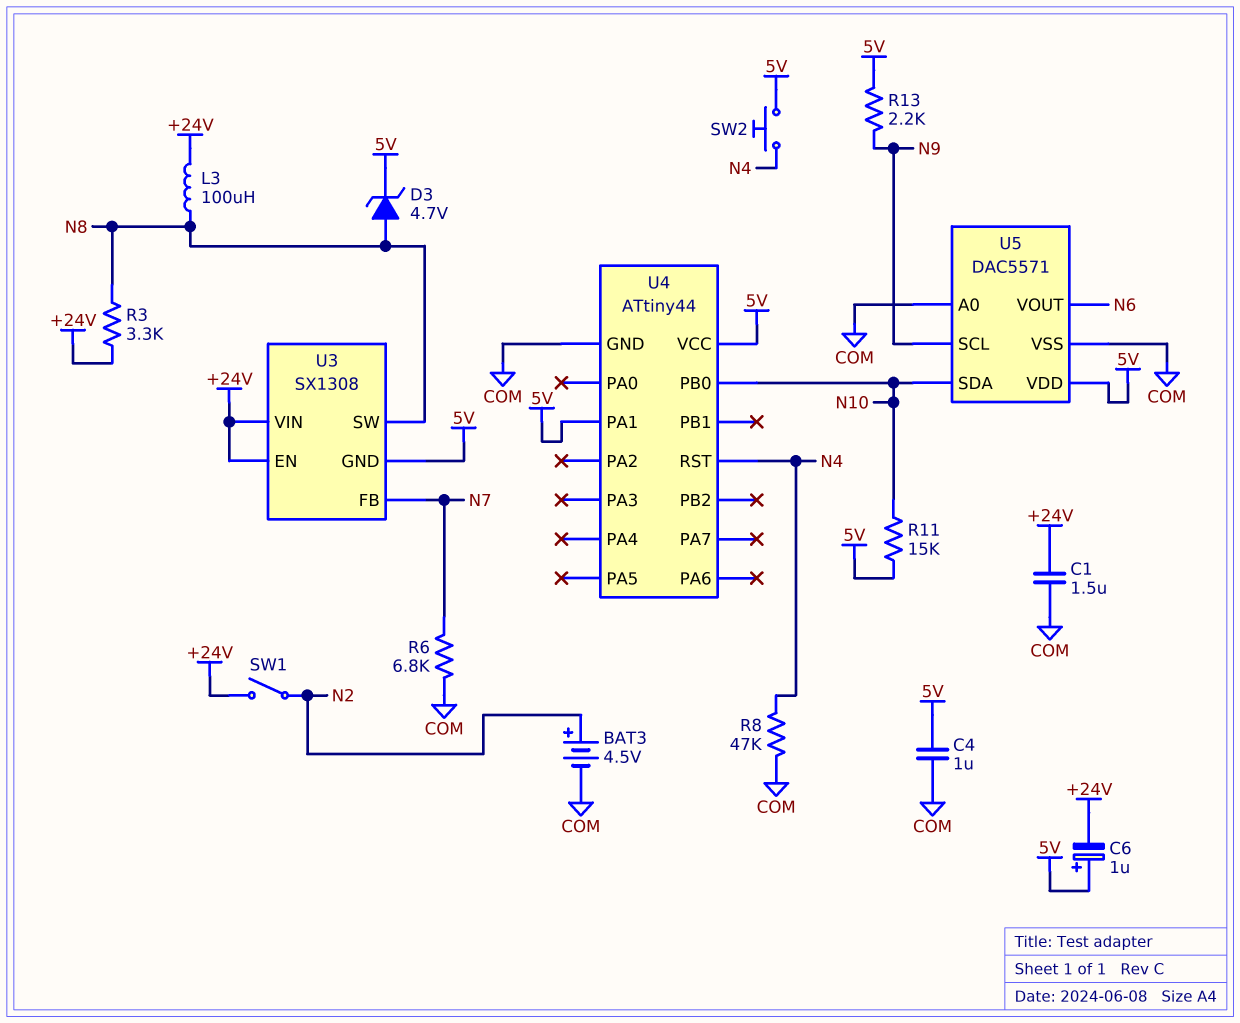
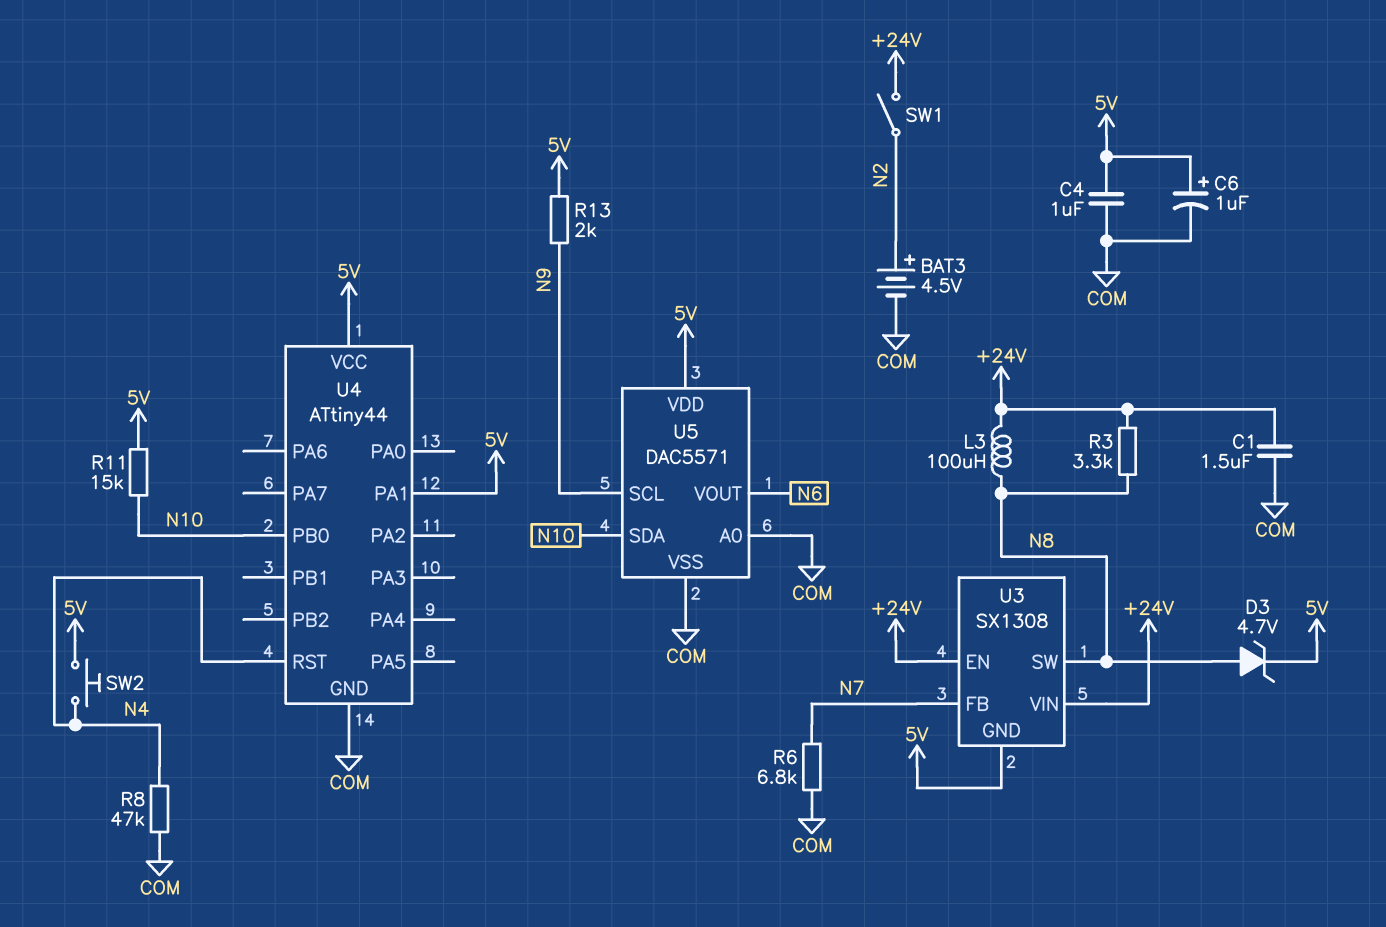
C6: 1uF (plus 5V, minus +24V) -> 1uF (plus 5V, minus COM)
R13: 2.2k (5V, N9) -> 2k (5V, N9)

